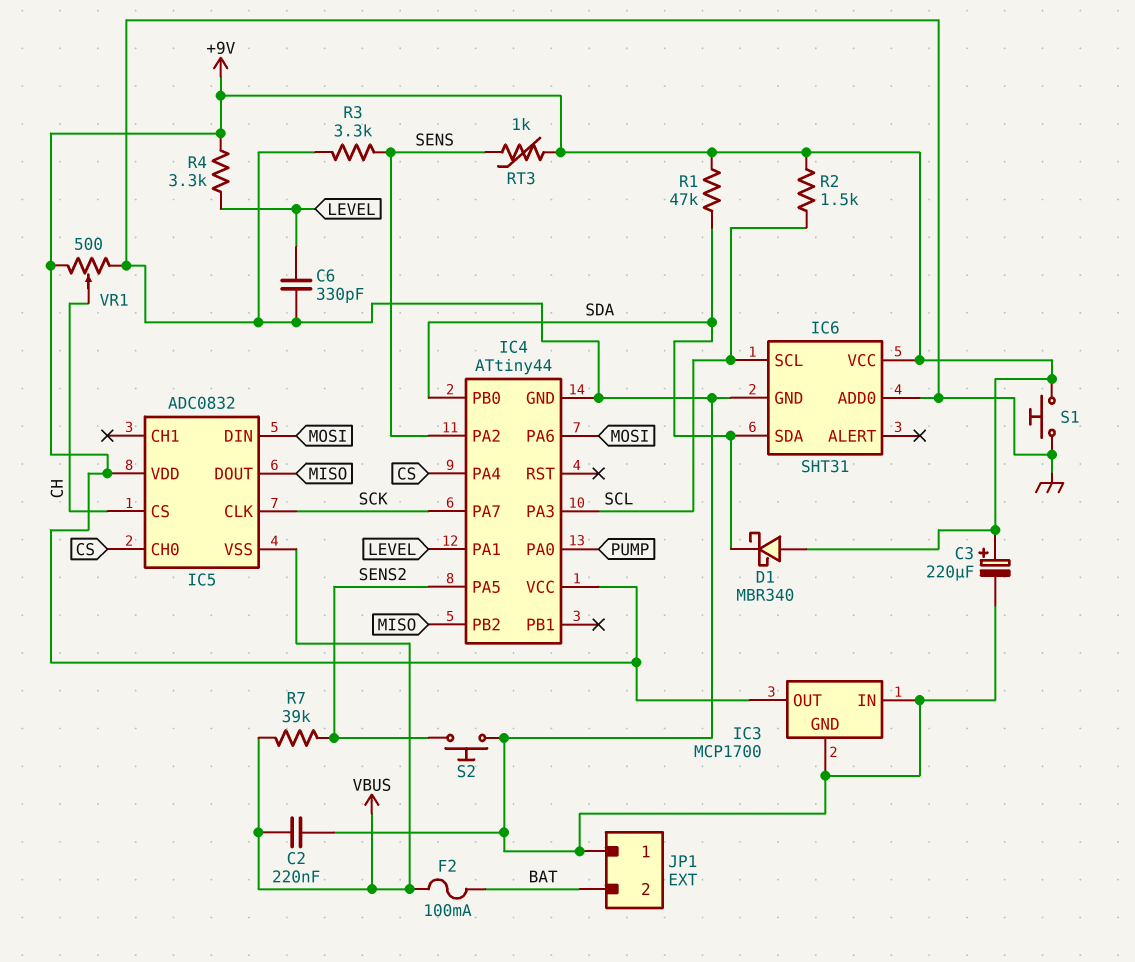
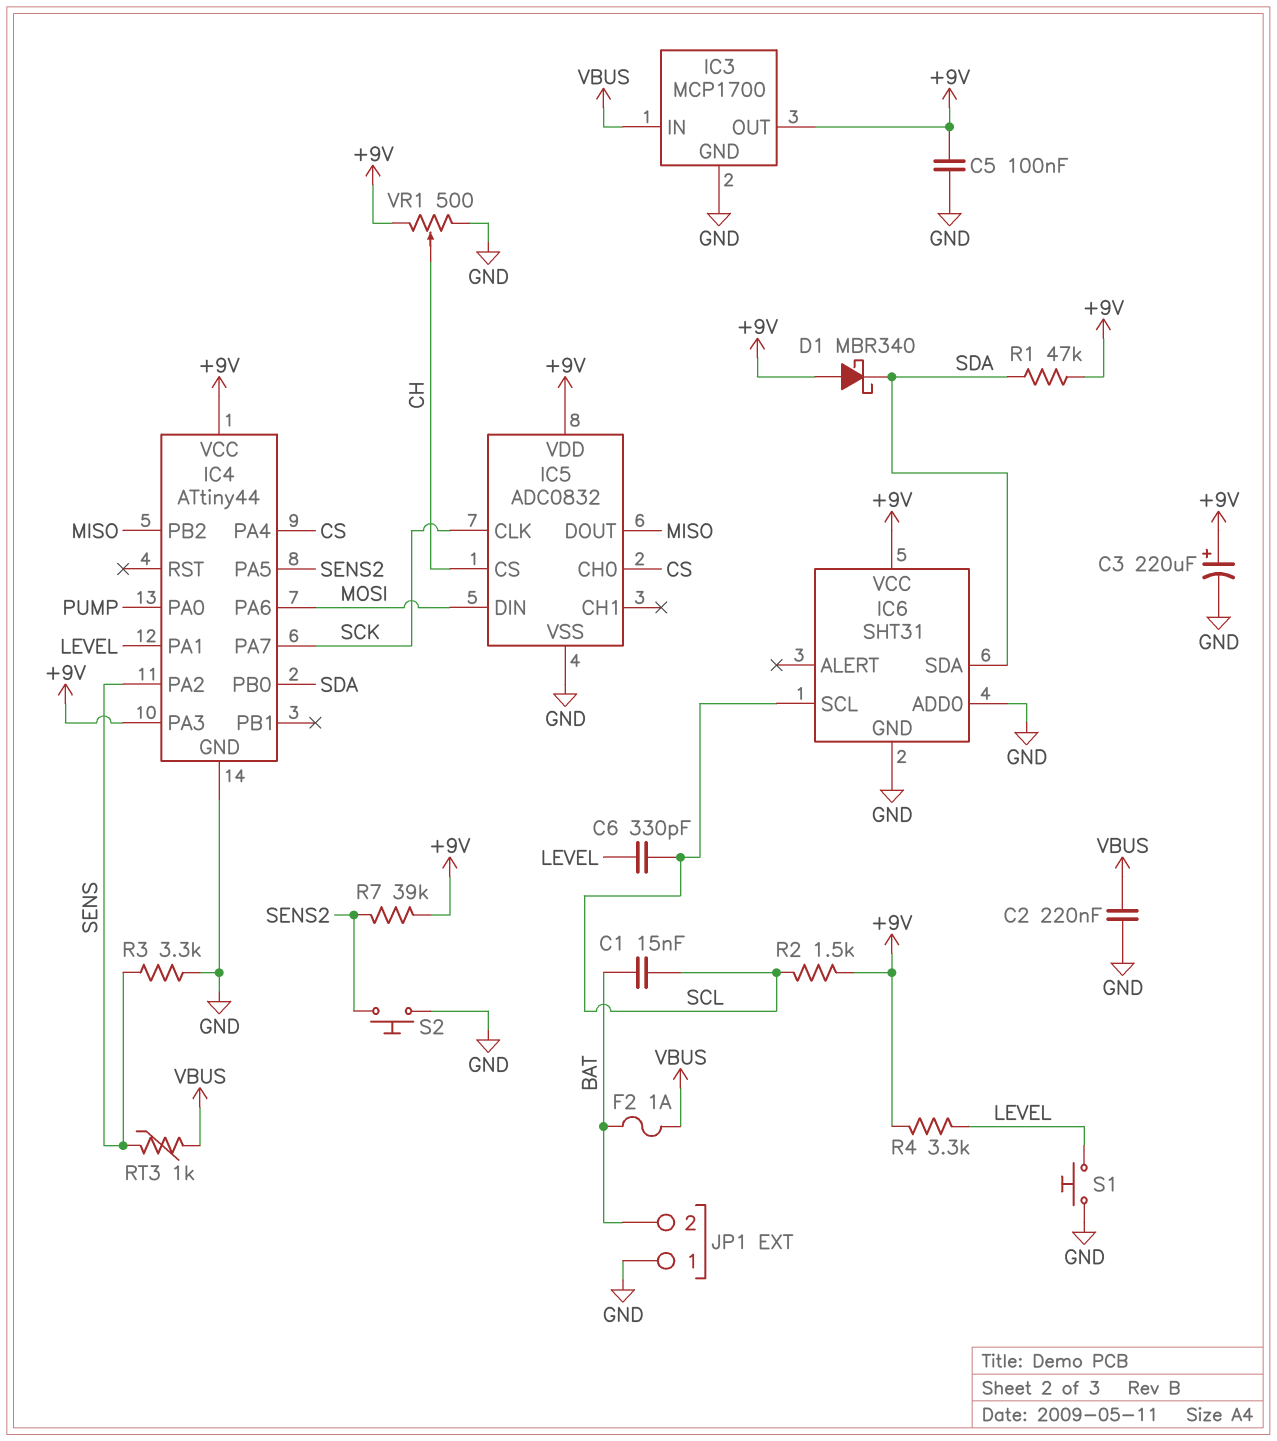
C1: none -> 15nF (BAT, SCL)
C5: none -> 100nF (+9V, GND)
C6: 330pF (GND, LEVEL) -> 330pF (LEVEL, SCL)
F2: 100mA (BAT, VBUS) -> 1A (BAT, VBUS)
IC3 pin IN: GND -> VBUS
IC4 pin PA3: SCL -> +9V
IC5 pin VSS: VBUS -> GND
R7: 39k (SENS2, VBUS) -> 39k (+9V, SENS2)
RT3: 1k (+9V, SENS) -> 1k (SENS, VBUS)
S1: button (+9V, GND) -> button (GND, LEVEL)

